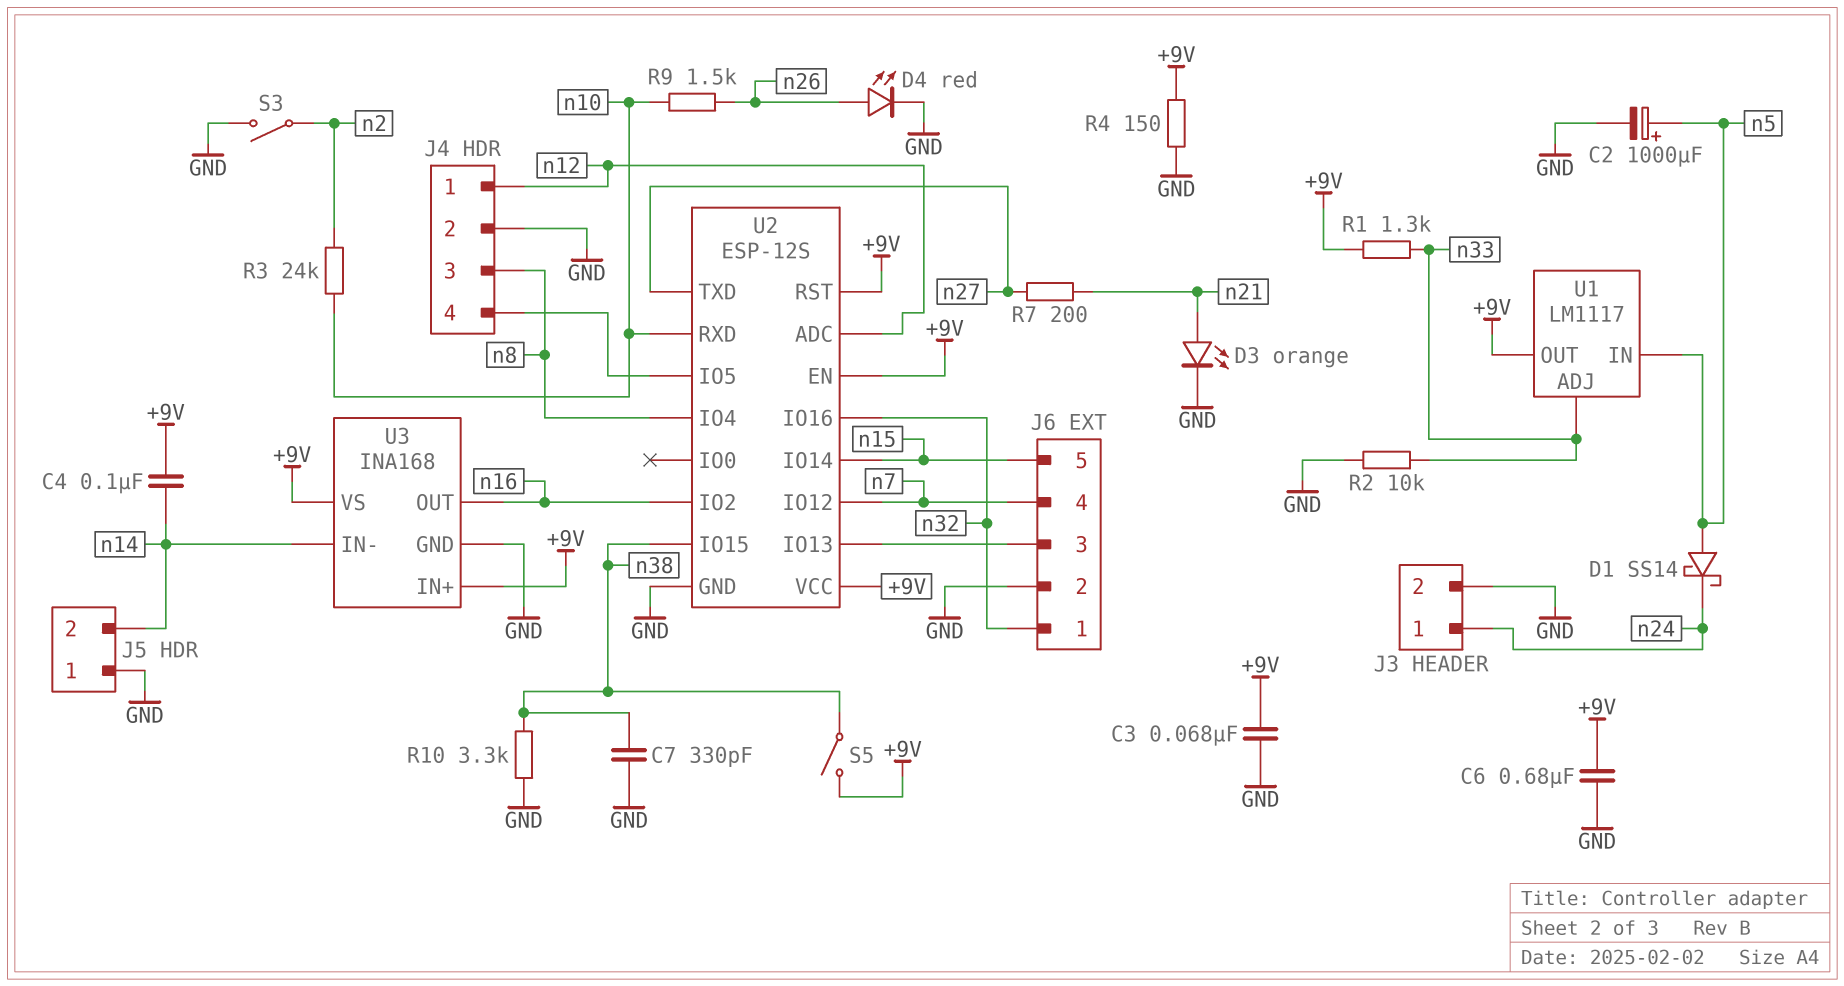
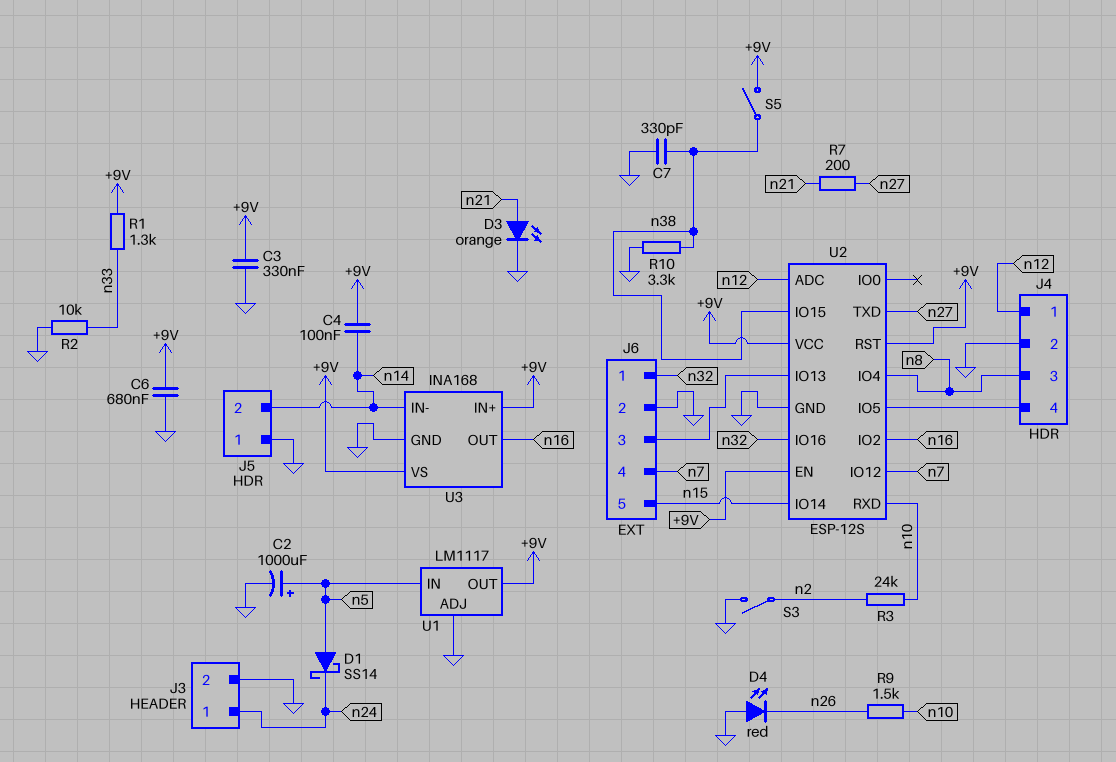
C3: 68nF (+9V, GND) -> 330nF (+9V, GND)
D4: LED red (A n26, K GND) -> LED red (A GND, K n26)
R4: 150 (+9V, GND) -> none
U1 pin ADJ: n33 -> GND

